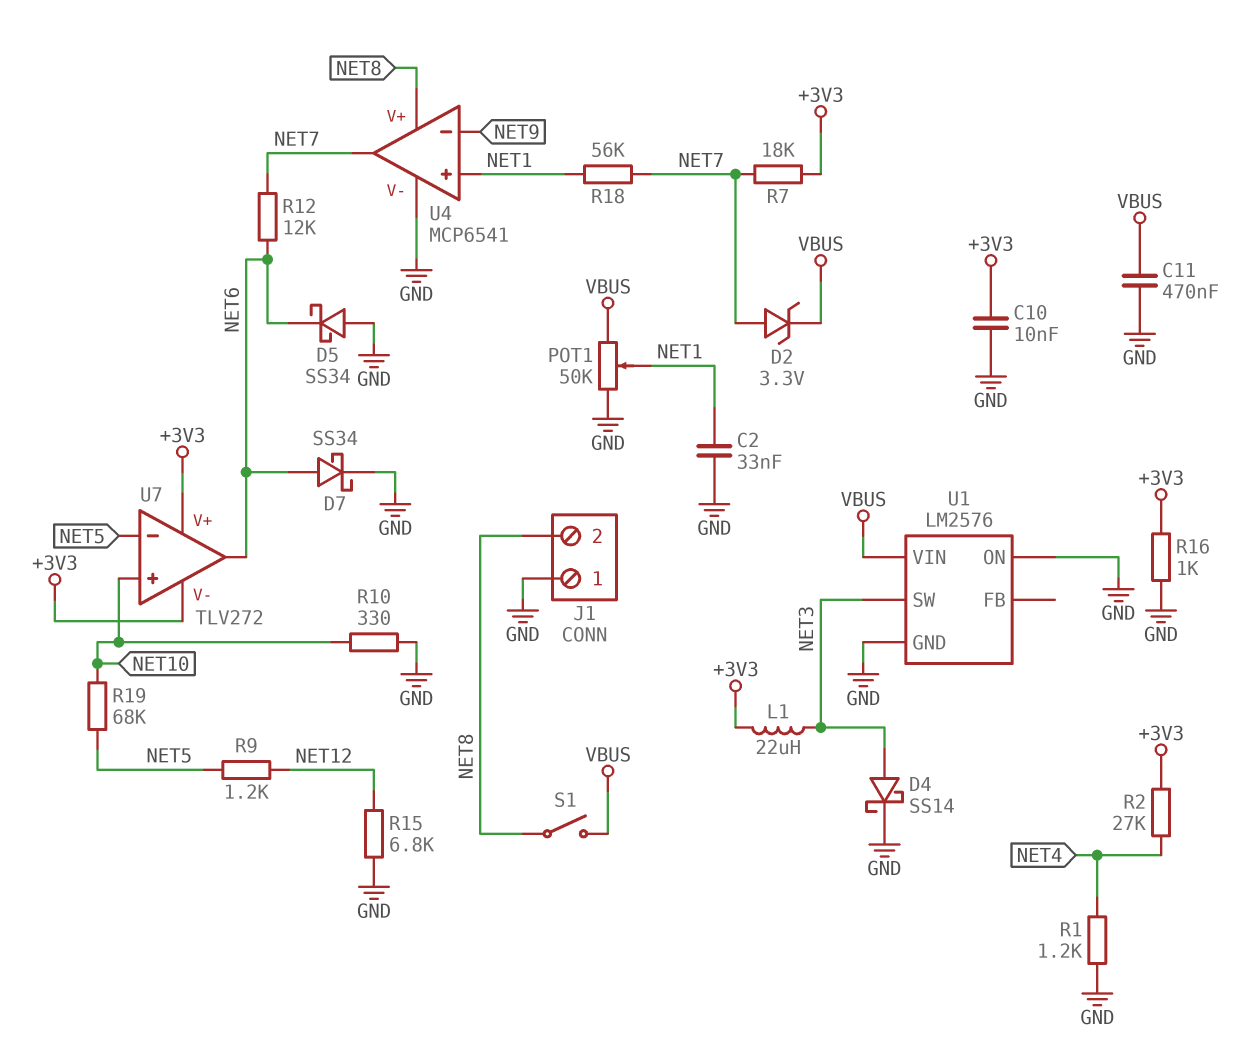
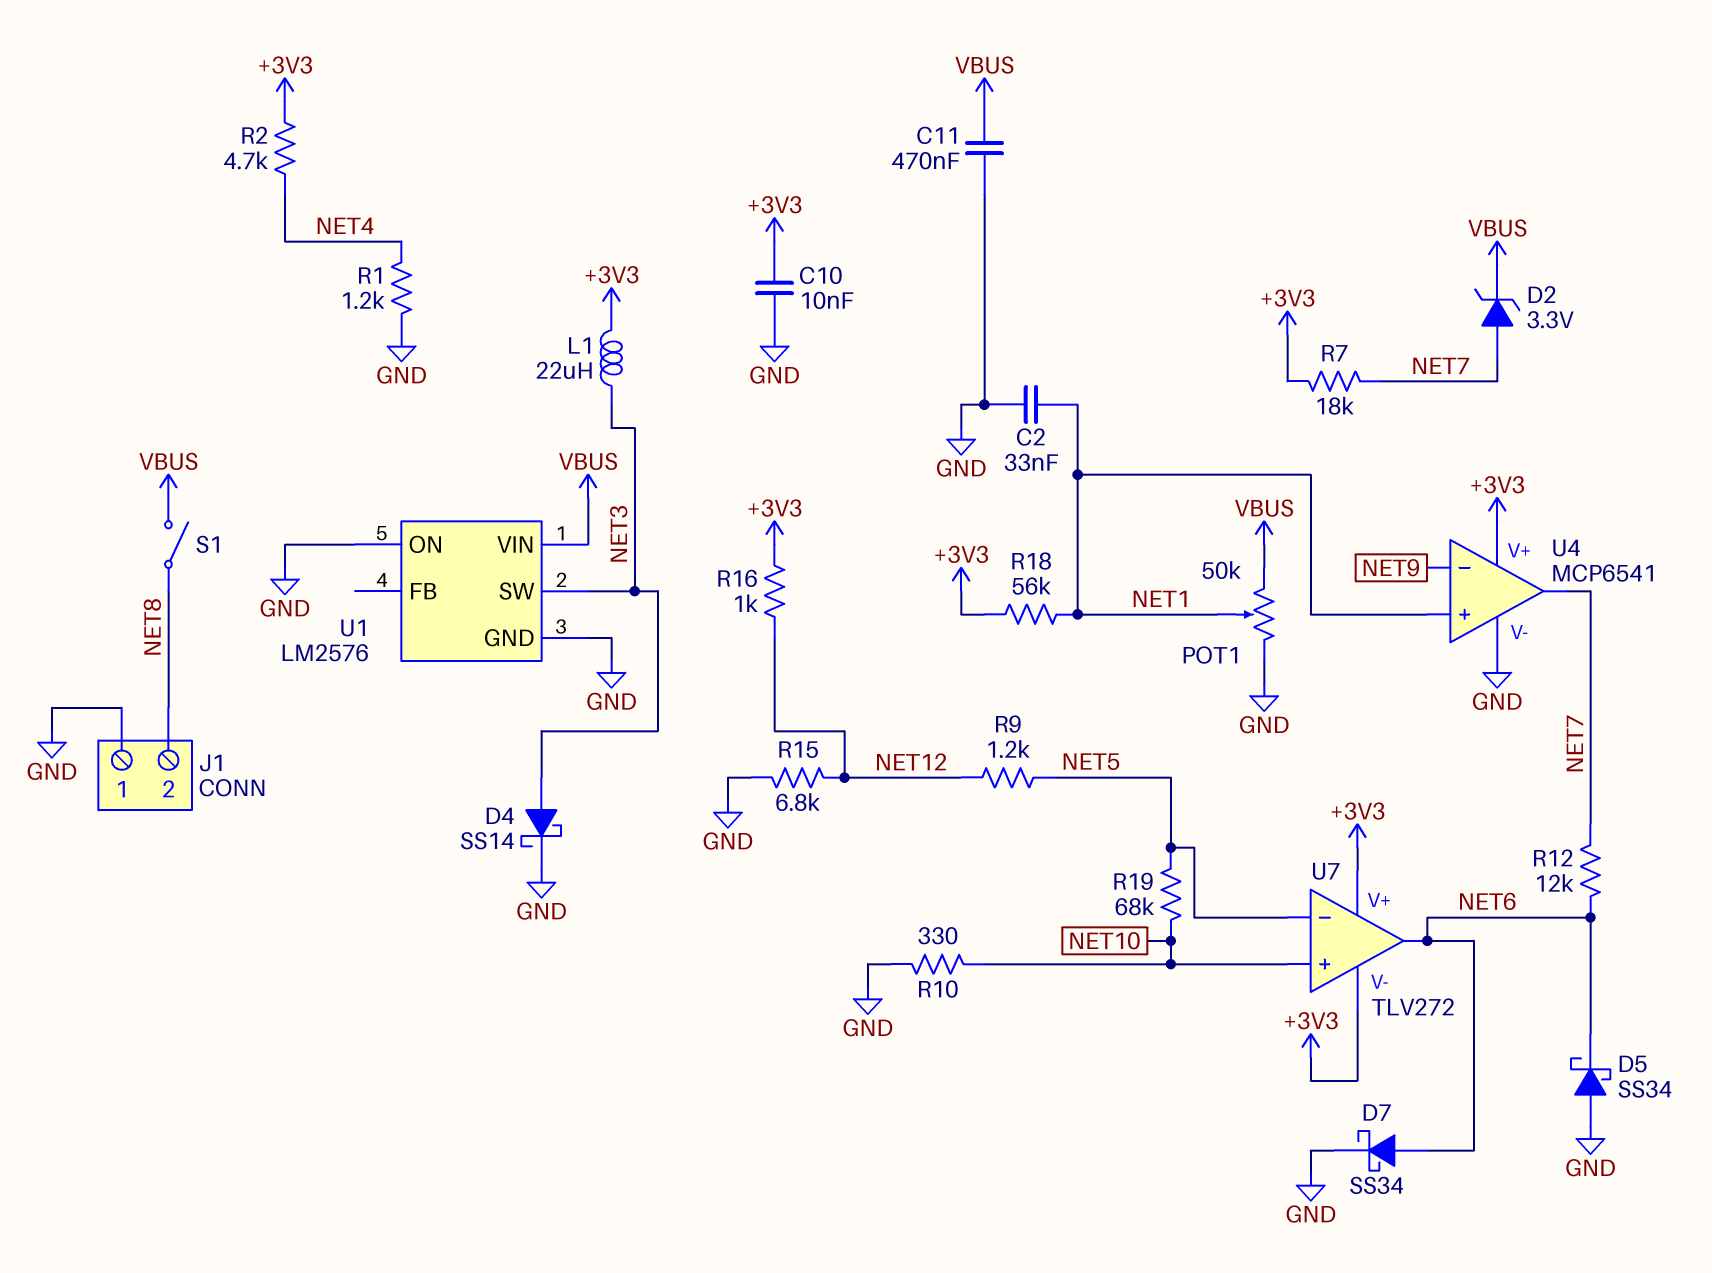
R2: 27k (+3V3, NET4) -> 4.7k (+3V3, NET4)
R16: 1k (+3V3, GND) -> 1k (+3V3, NET12)
R18: 56k (NET1, NET7) -> 56k (+3V3, NET1)
U4 pin V+: NET8 -> +3V3

